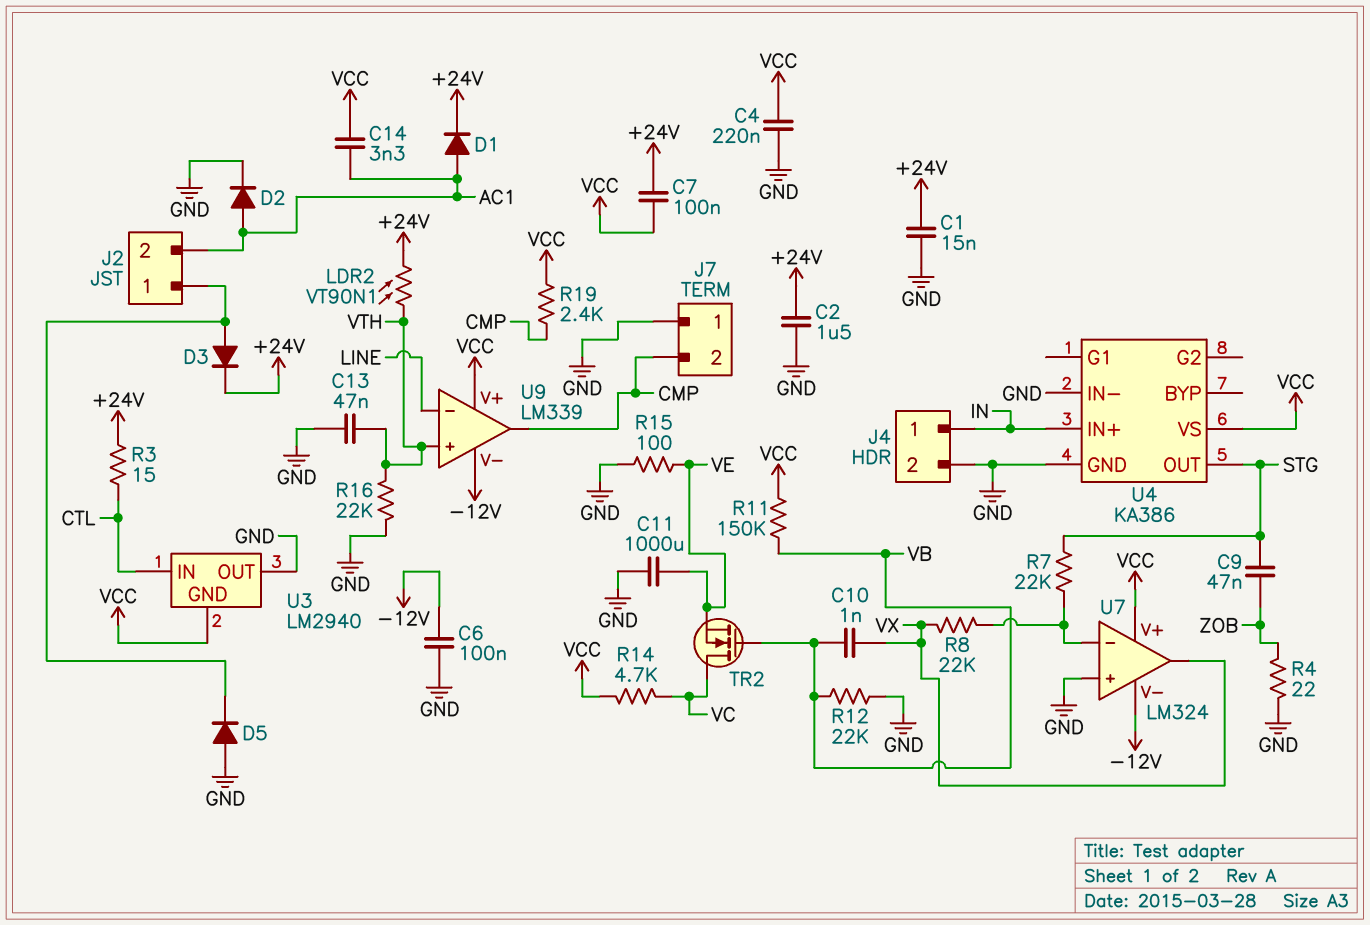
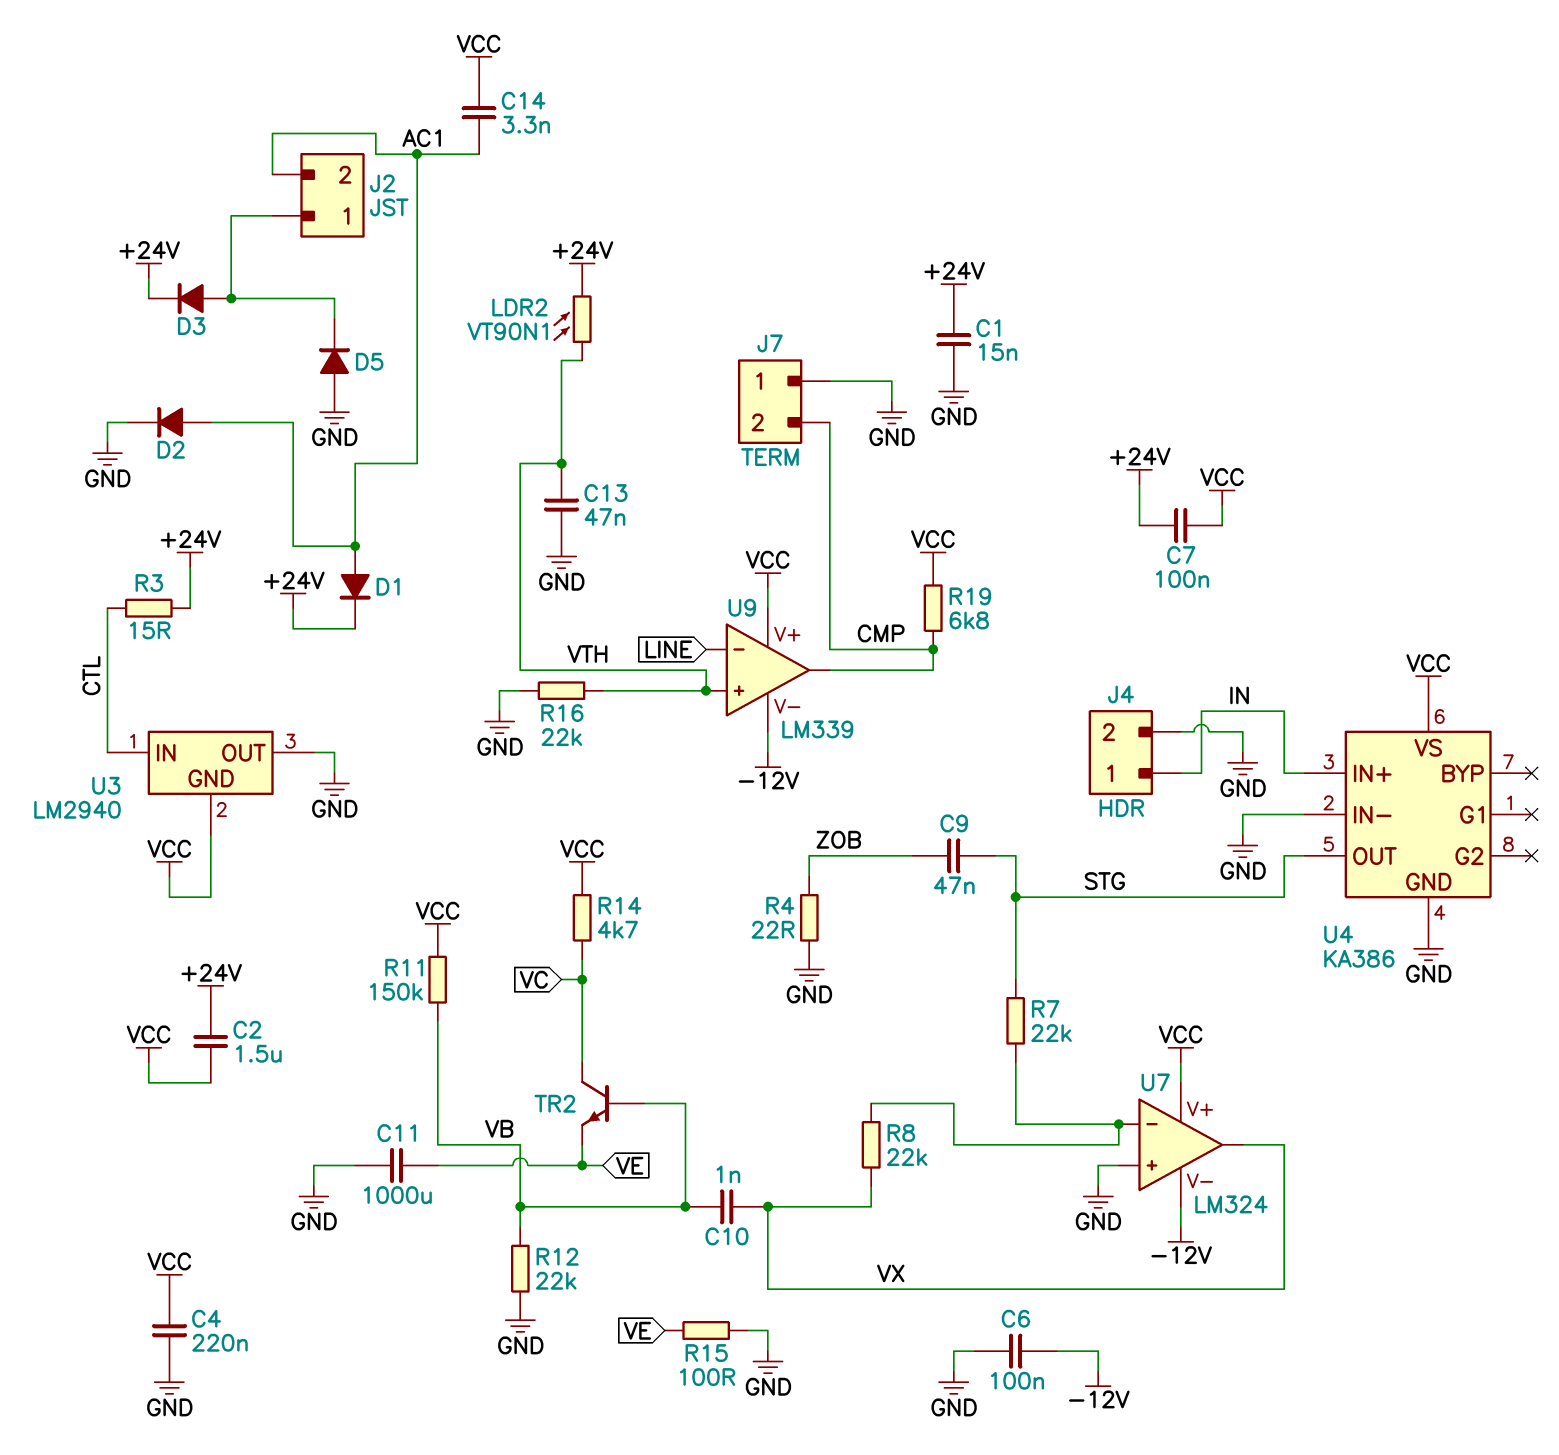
C2: 1.5uF (+24V, GND) -> 1.5uF (+24V, VCC)
R19: 2.4k (CMP, VCC) -> 6.8k (CMP, VCC)
TR2: NMOS (G VB, D VC, S VE) -> NPN (B VB, C VC, E VE)

